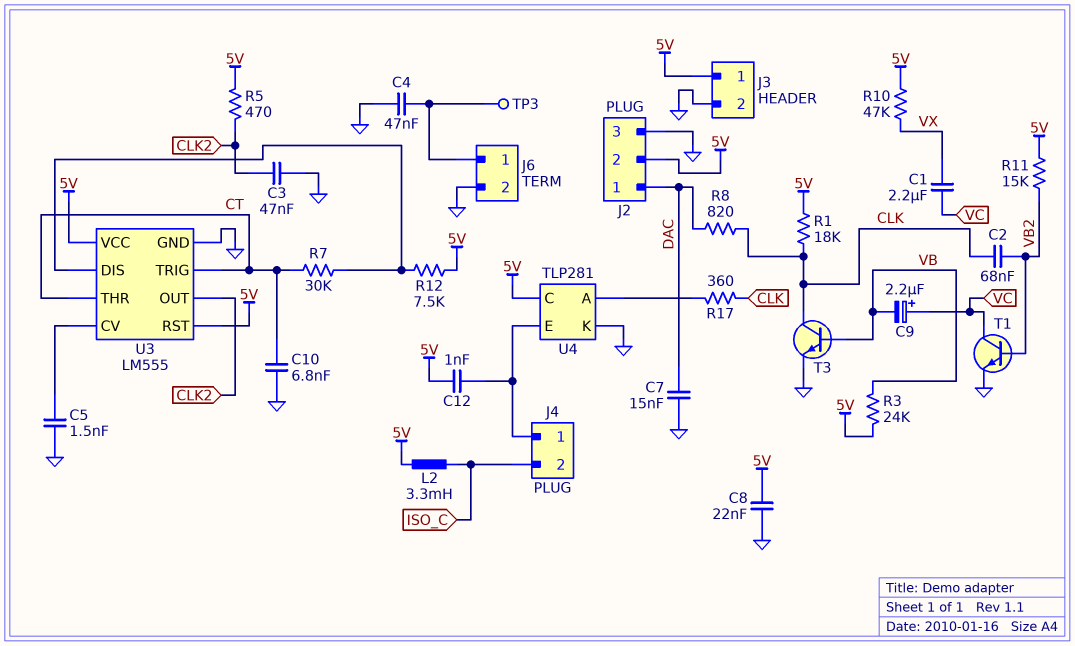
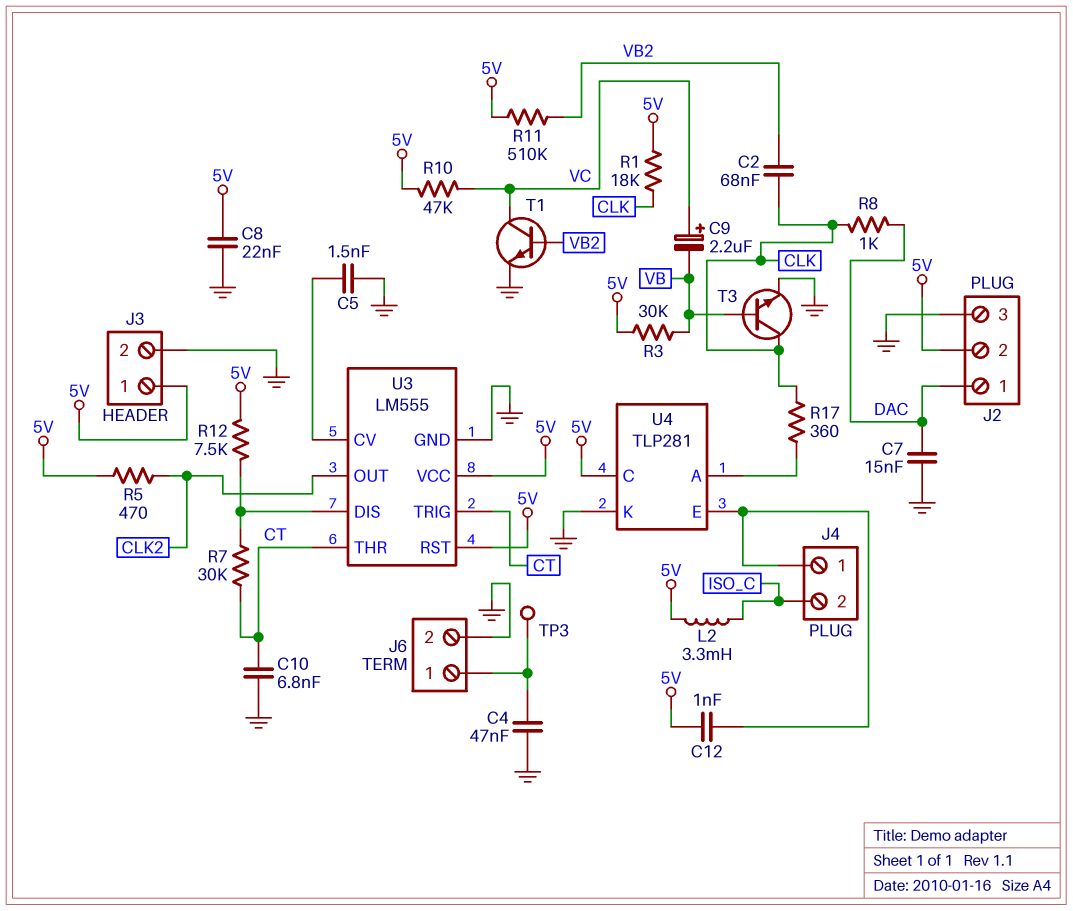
C1: 2.2uF (VC, VX) -> none
C3: 47nF (CLK2, GND) -> none
R3: 24k (5V, VB) -> 30k (5V, VB)
R8: 820 (CLK, DAC) -> 1k (CLK, DAC)
R10: 47k (5V, VX) -> 47k (5V, VC)
R11: 15k (5V, VB2) -> 510k (5V, VB2)

